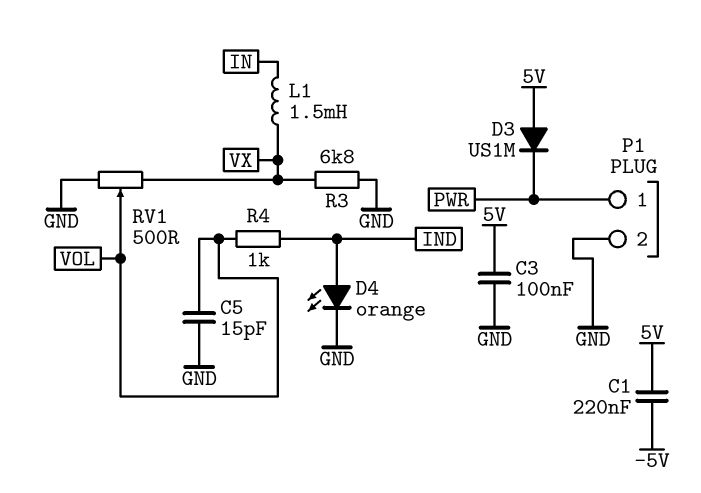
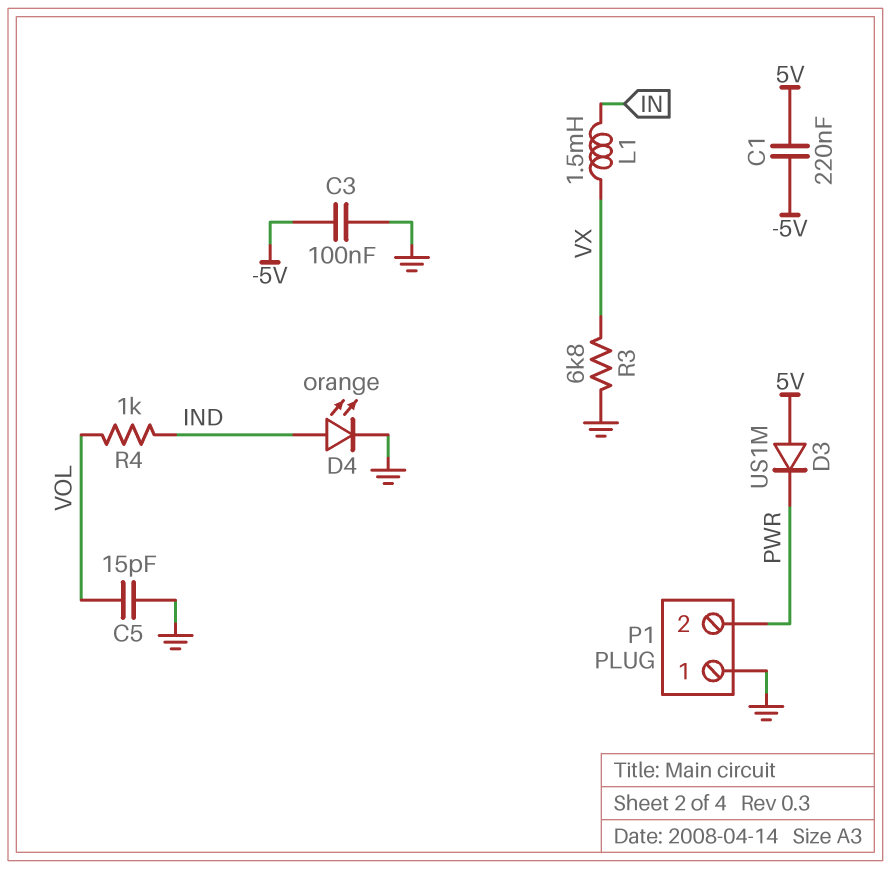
C3: 100nF (5V, GND) -> 100nF (-5V, GND)
P1 pin 1: PWR -> GND
P1 pin 2: GND -> PWR
RV1: 500 (GND, VX, wiper VOL) -> none

